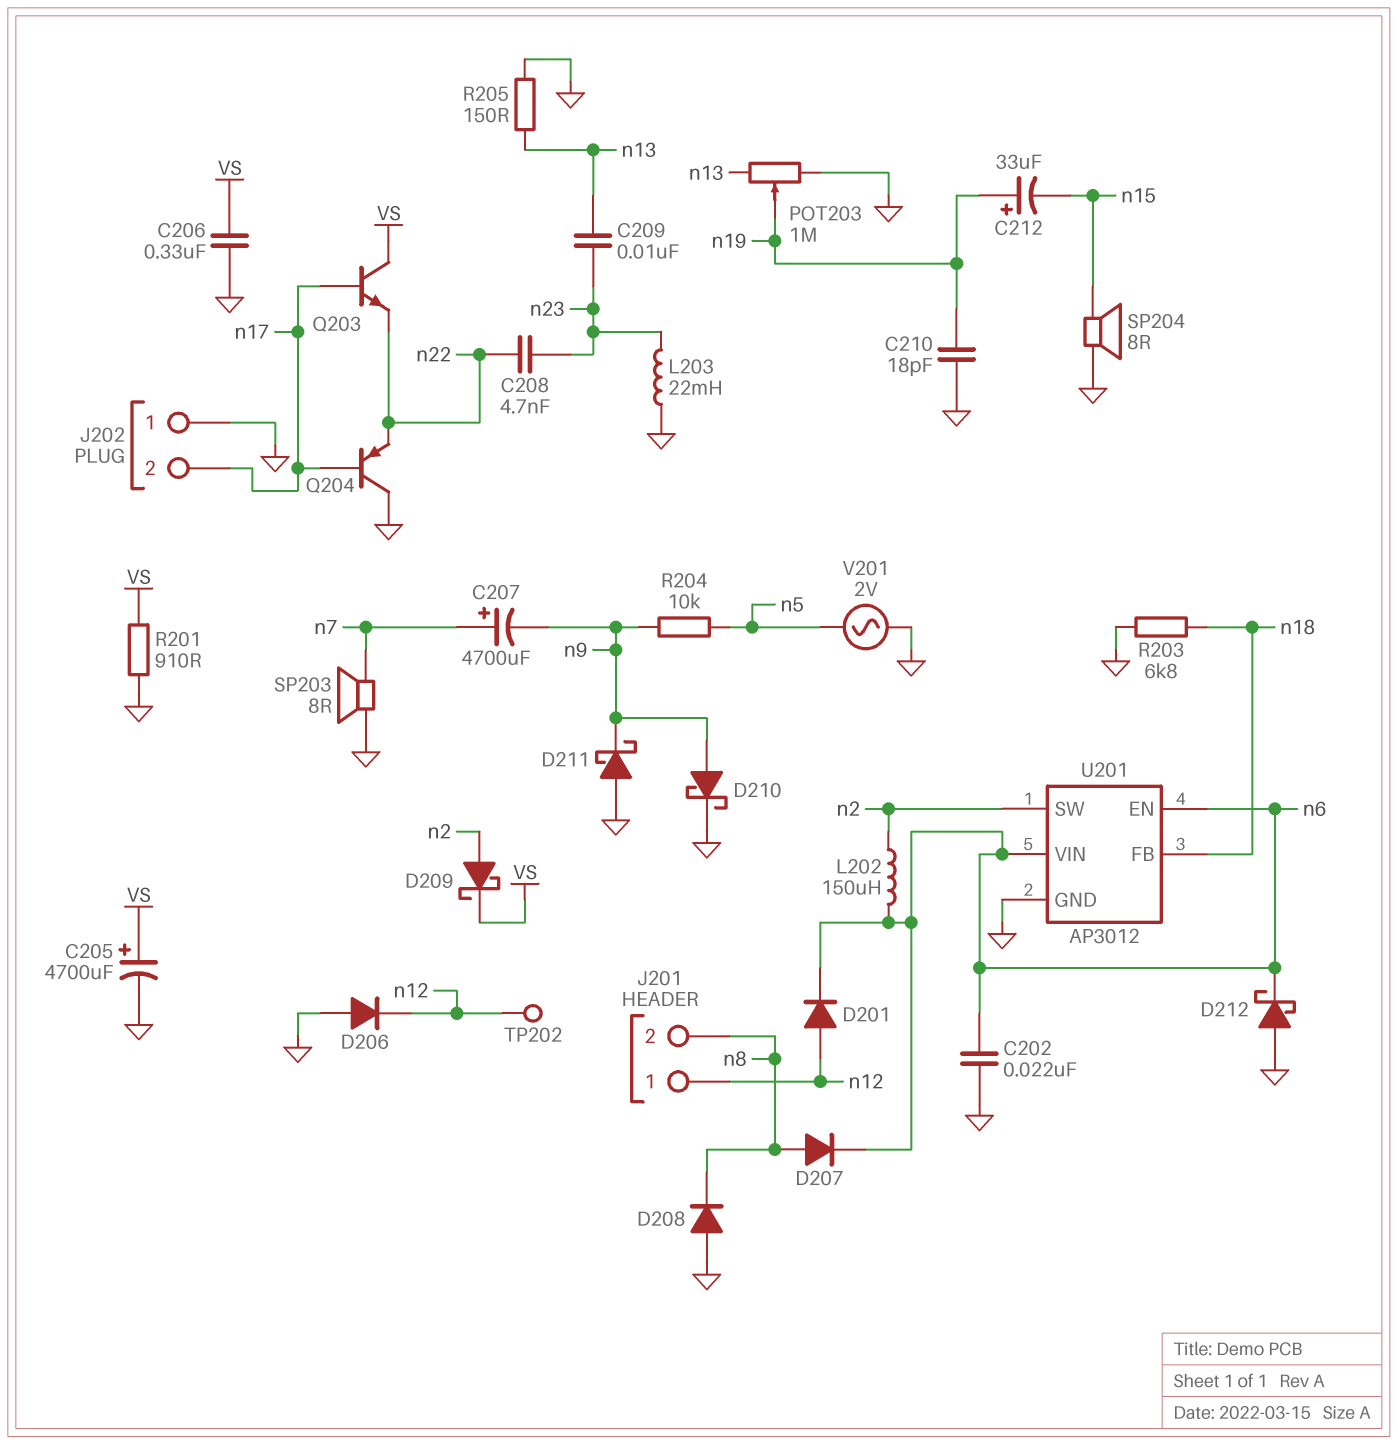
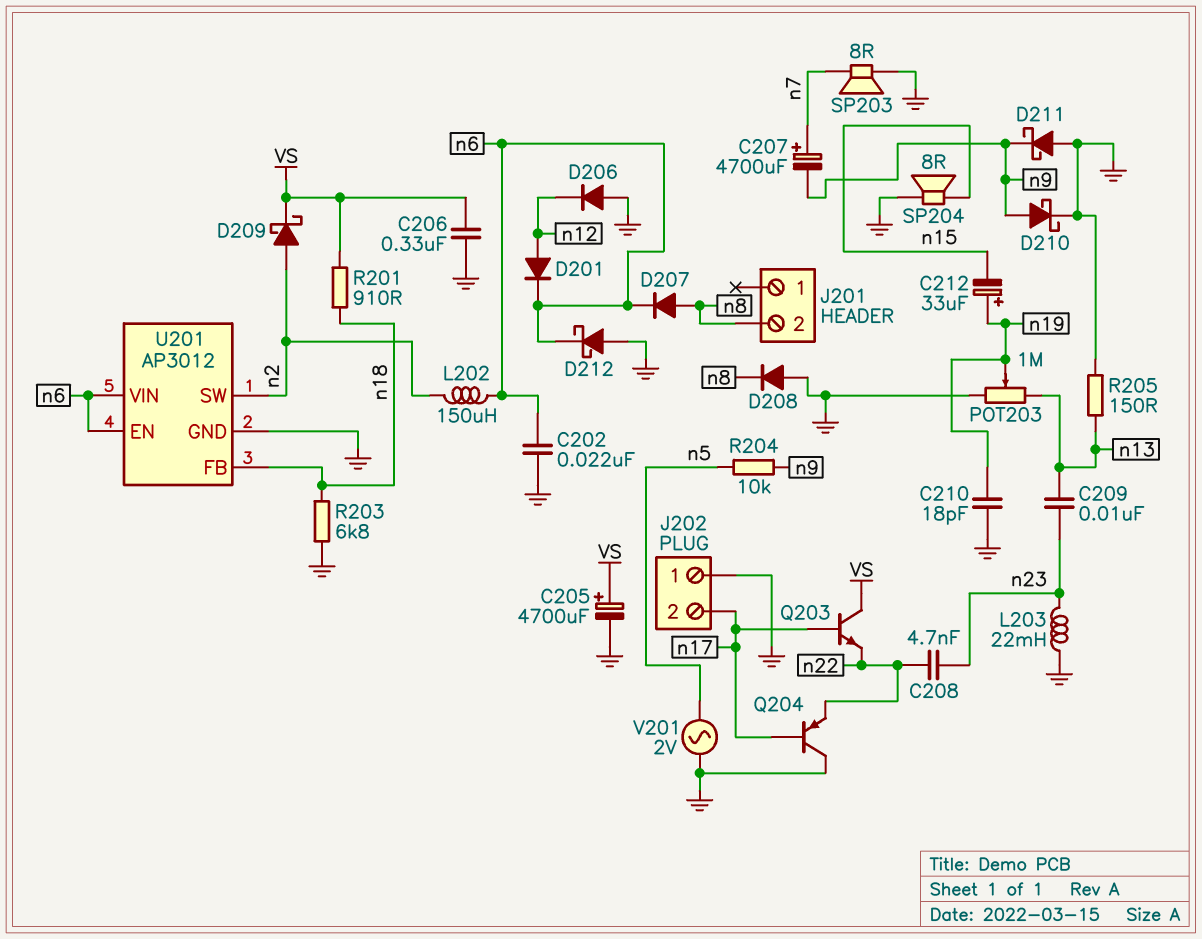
J201 pin 1: n12 -> none
R201: 910 (GND, VS) -> 910 (VS, n18)
TP202: test point (n12) -> none

